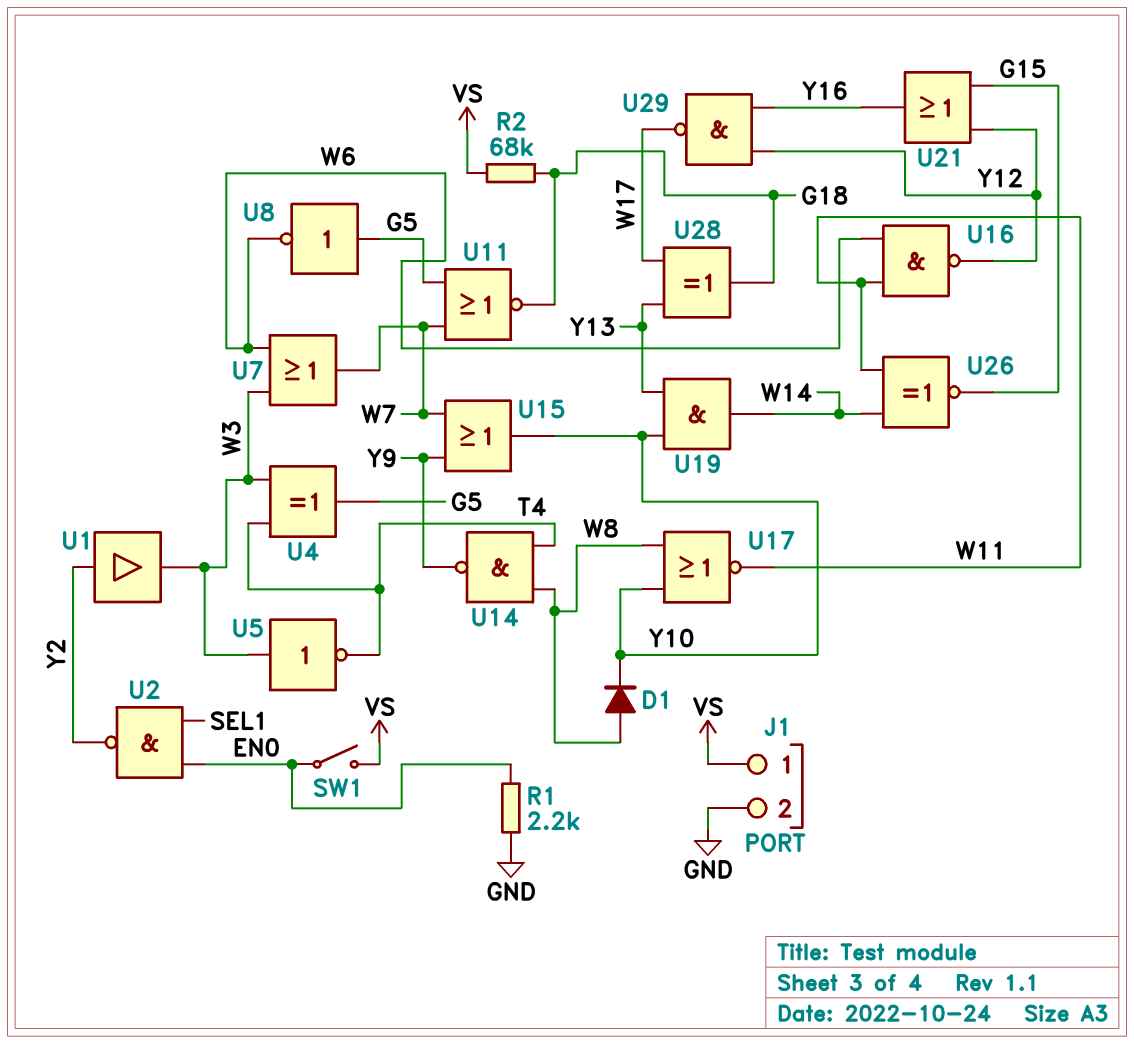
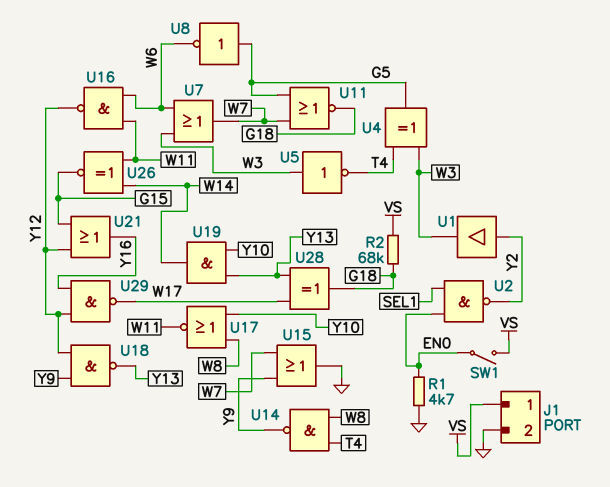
D1: diode (A W8, K Y10) -> none
R1: 2.2k (EN0, GND) -> 4.7k (EN0, GND)
U15: OR (in W7, in Y9, out Y10) -> OR (in W7, in Y9, out GND)
U18: none -> NAND (in Y9, in Y12, out Y13)

